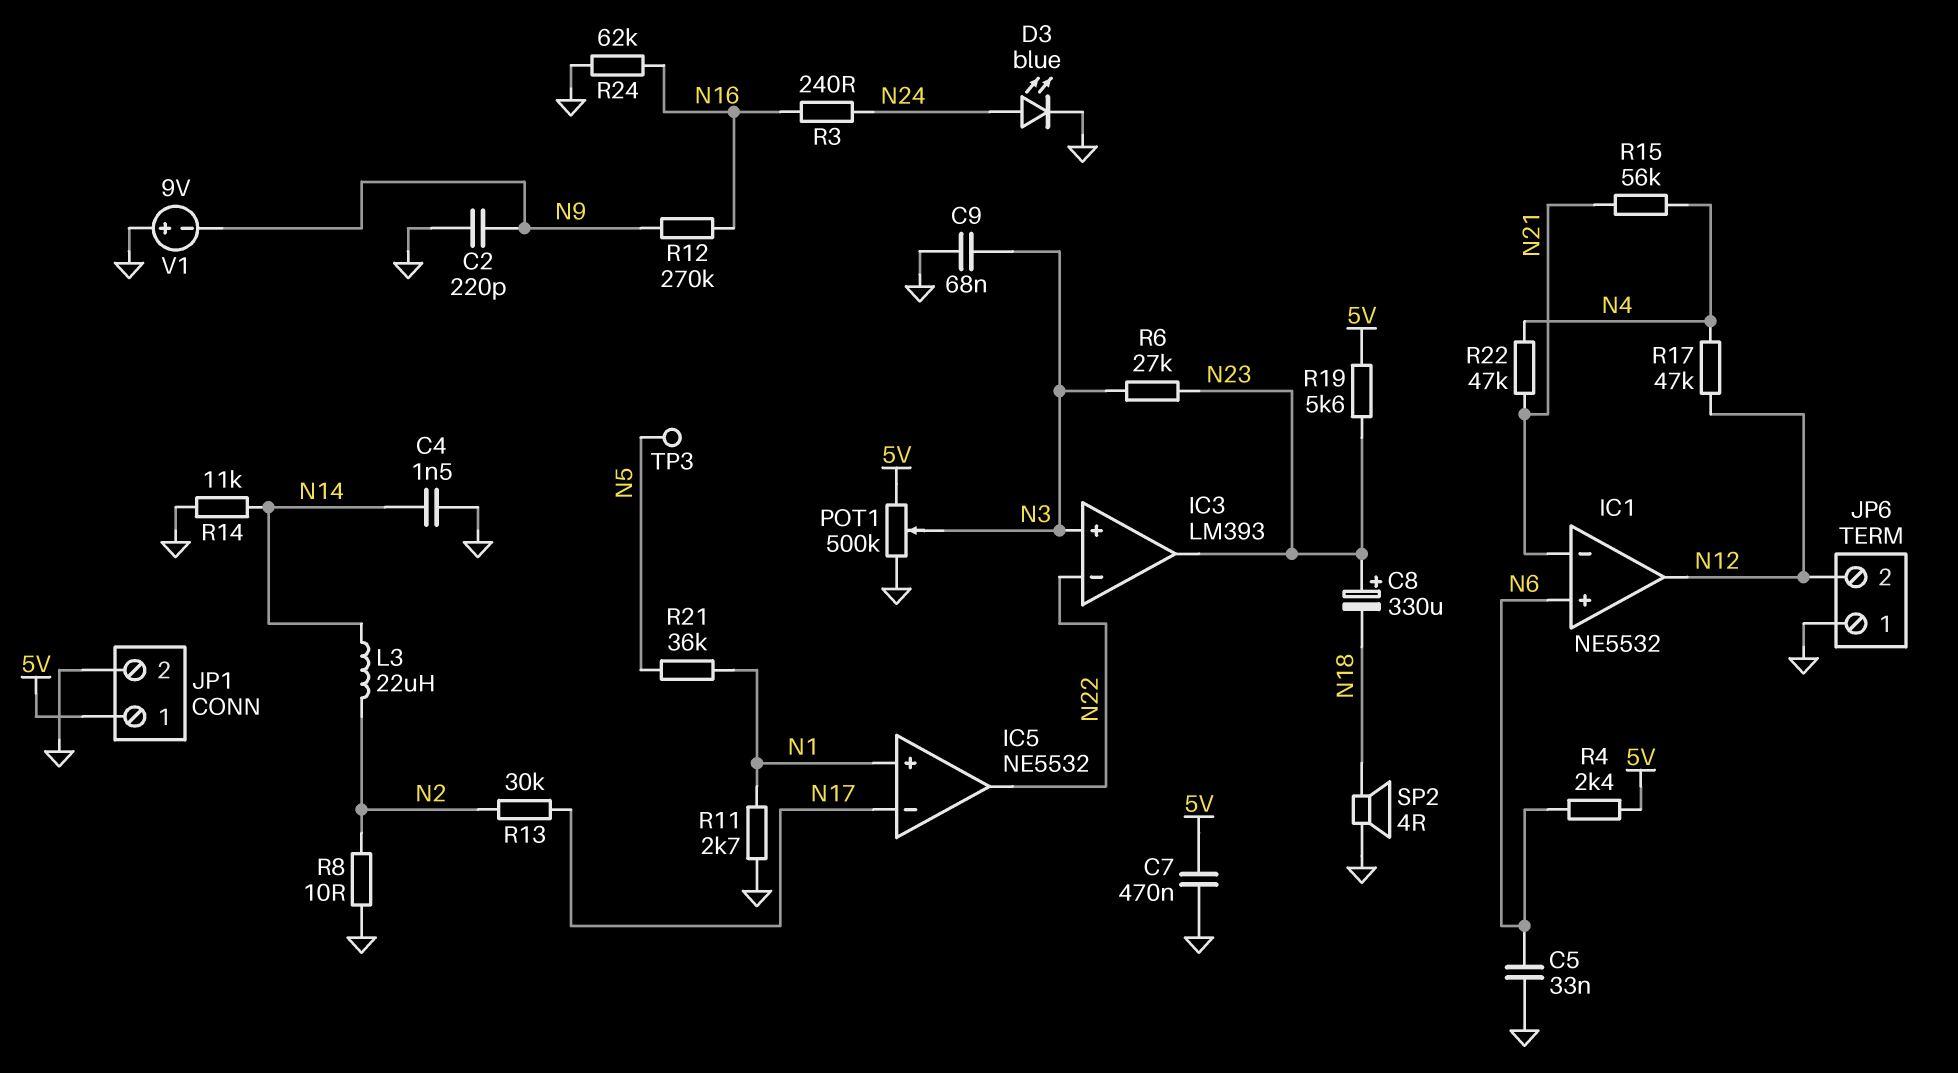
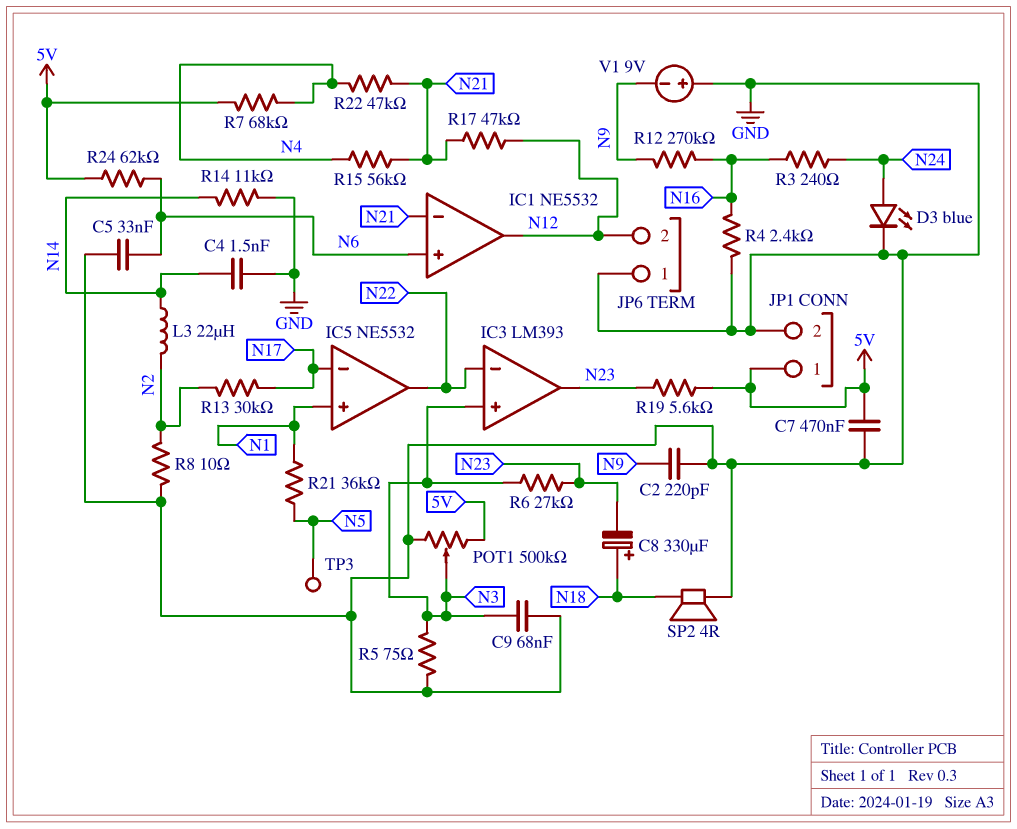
C8: 330uF (plus N23, minus N18) -> 330uF (plus N18, minus N23)
R4: 2.4k (5V, N6) -> 2.4k (GND, N16)
R5: none -> 75 (GND, N3)
R7: none -> 68k (5V, N4)
R11: 2.7k (GND, N1) -> none
R17: 47k (N4, N12) -> 47k (N12, N21)
R24: 62k (GND, N16) -> 62k (5V, N6)

